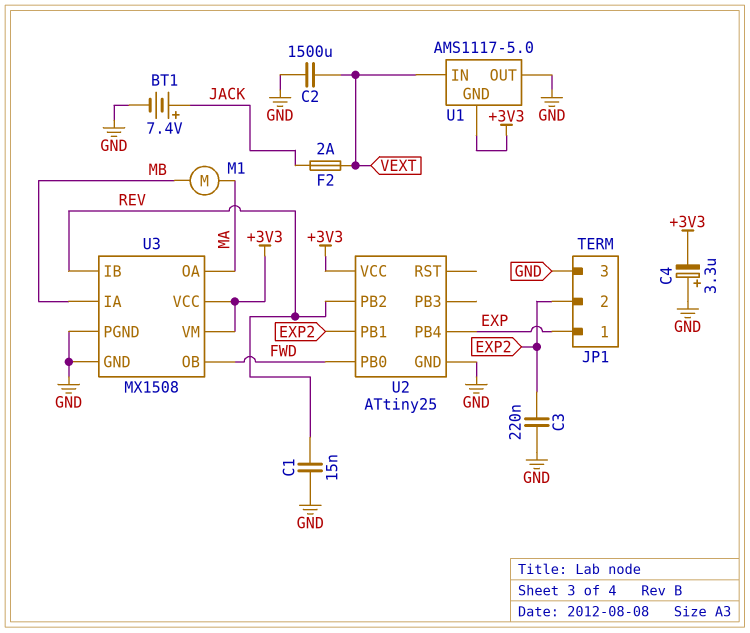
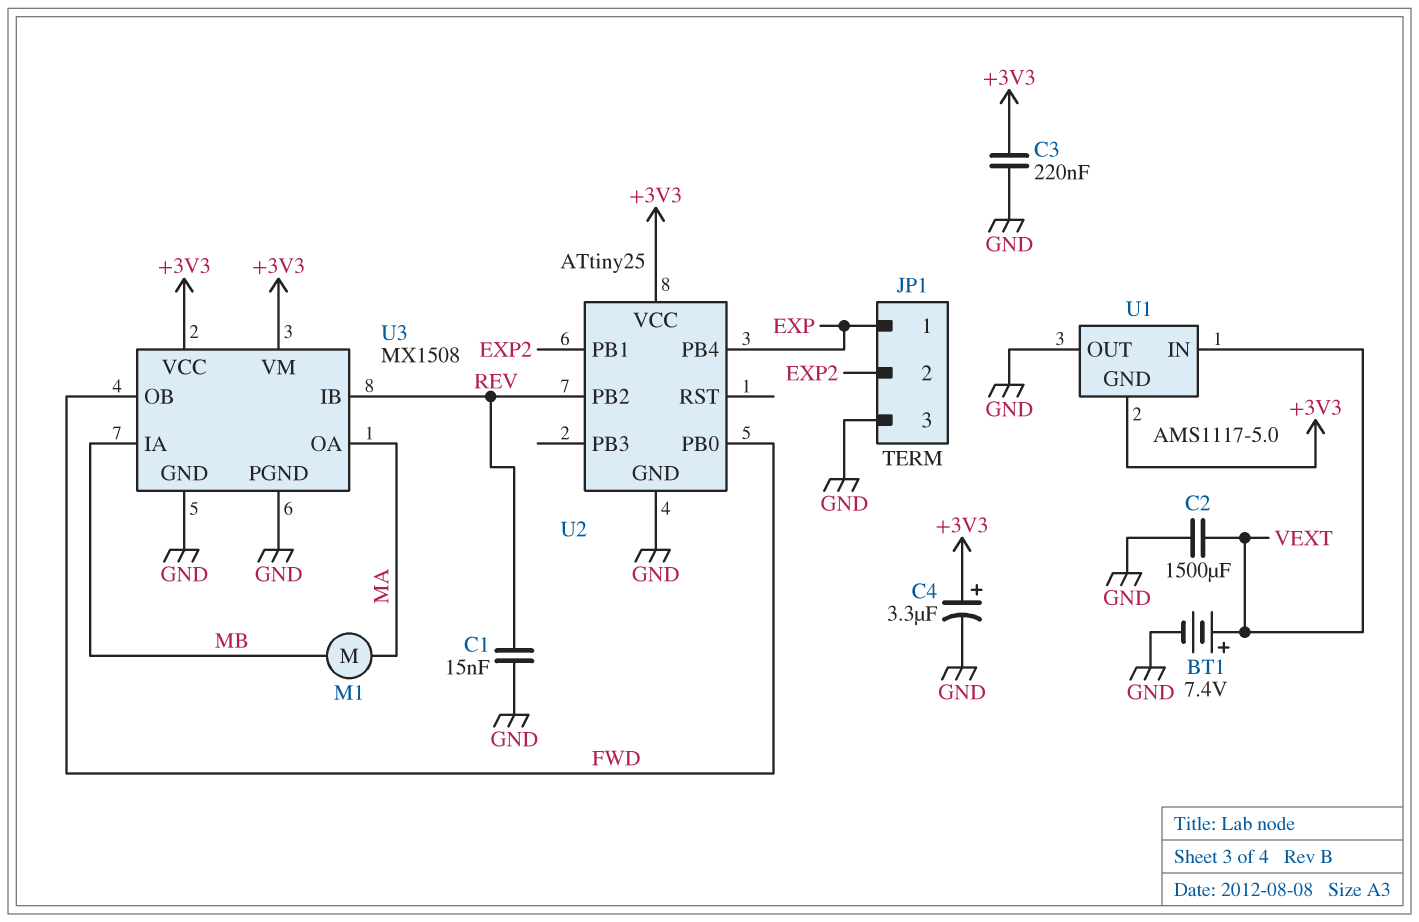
BT1: 7.4V (plus JACK, minus GND) -> 7.4V (plus VEXT, minus GND)
C3: 220nF (EXP2, GND) -> 220nF (+3V3, GND)
C4: 3.3uF (plus GND, minus +3V3) -> 3.3uF (plus +3V3, minus GND)
F2: 2A (JACK, VEXT) -> none

